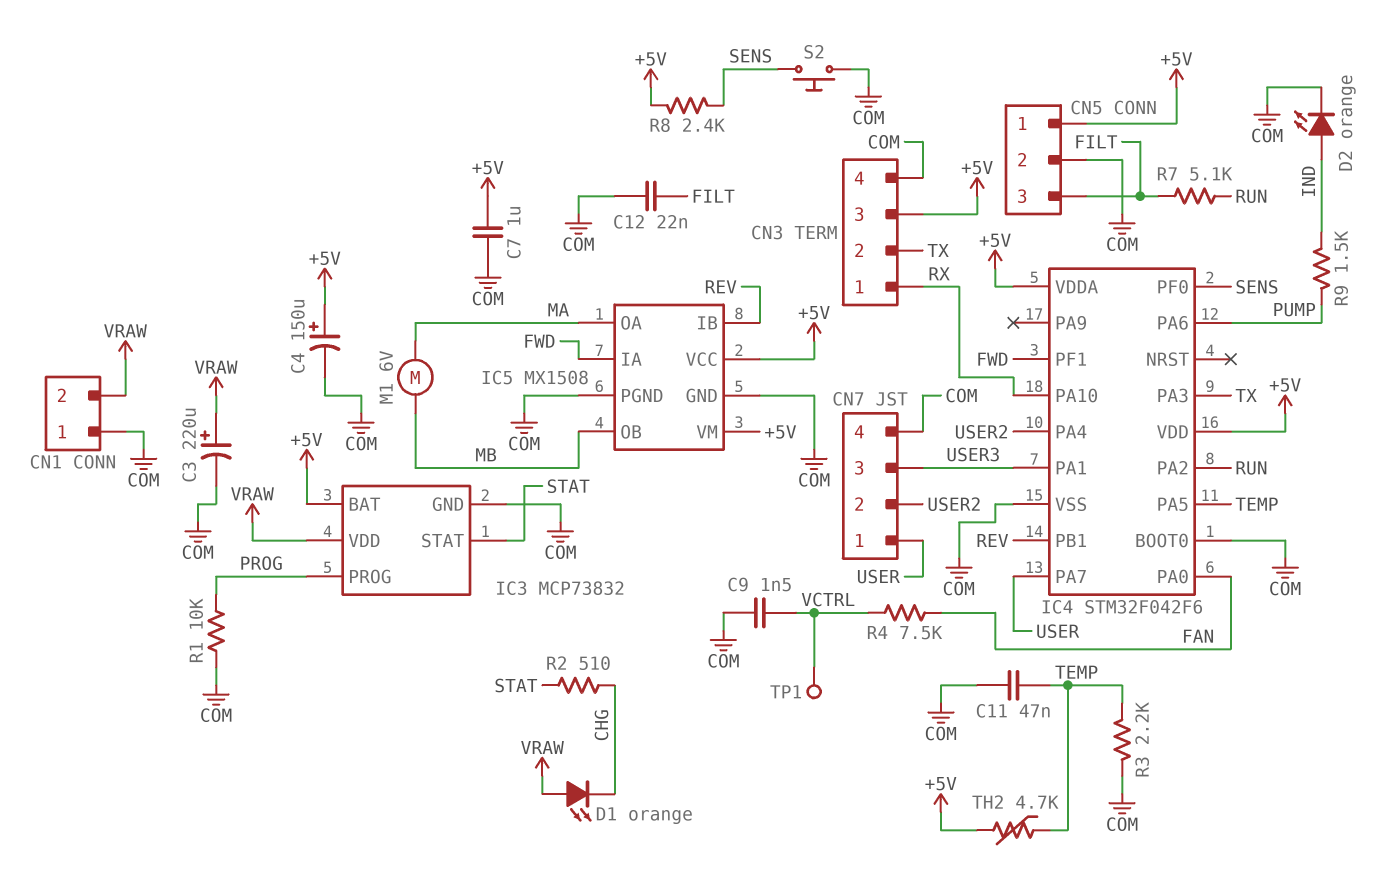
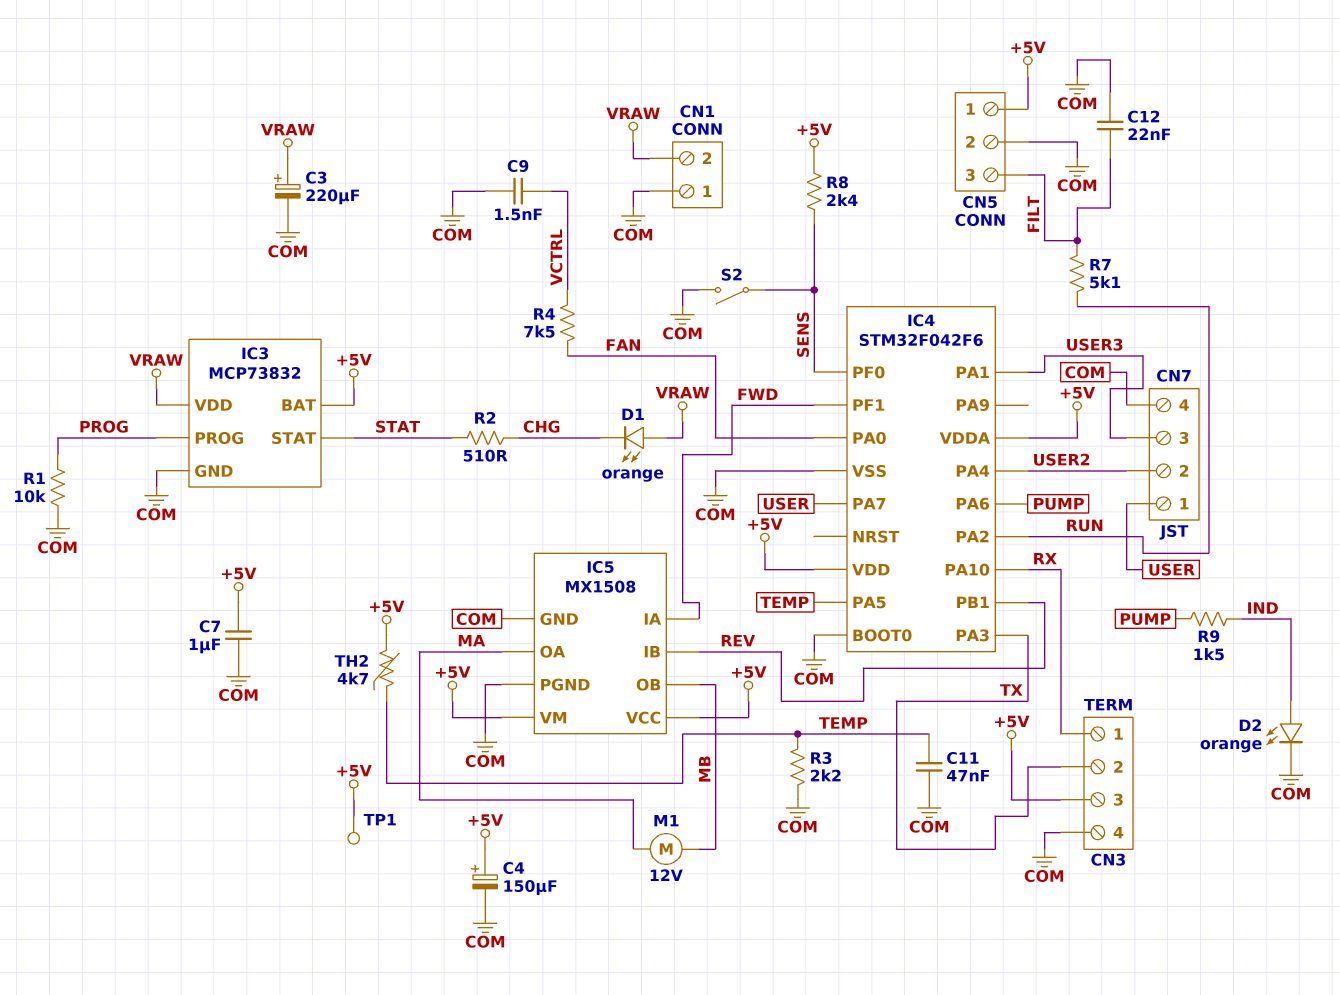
M1: motor 6V (MA, MB) -> motor 12V (MA, MB)
S2: button (COM, SENS) -> switch (COM, SENS)
TP1: test point (VCTRL) -> test point (+5V)

